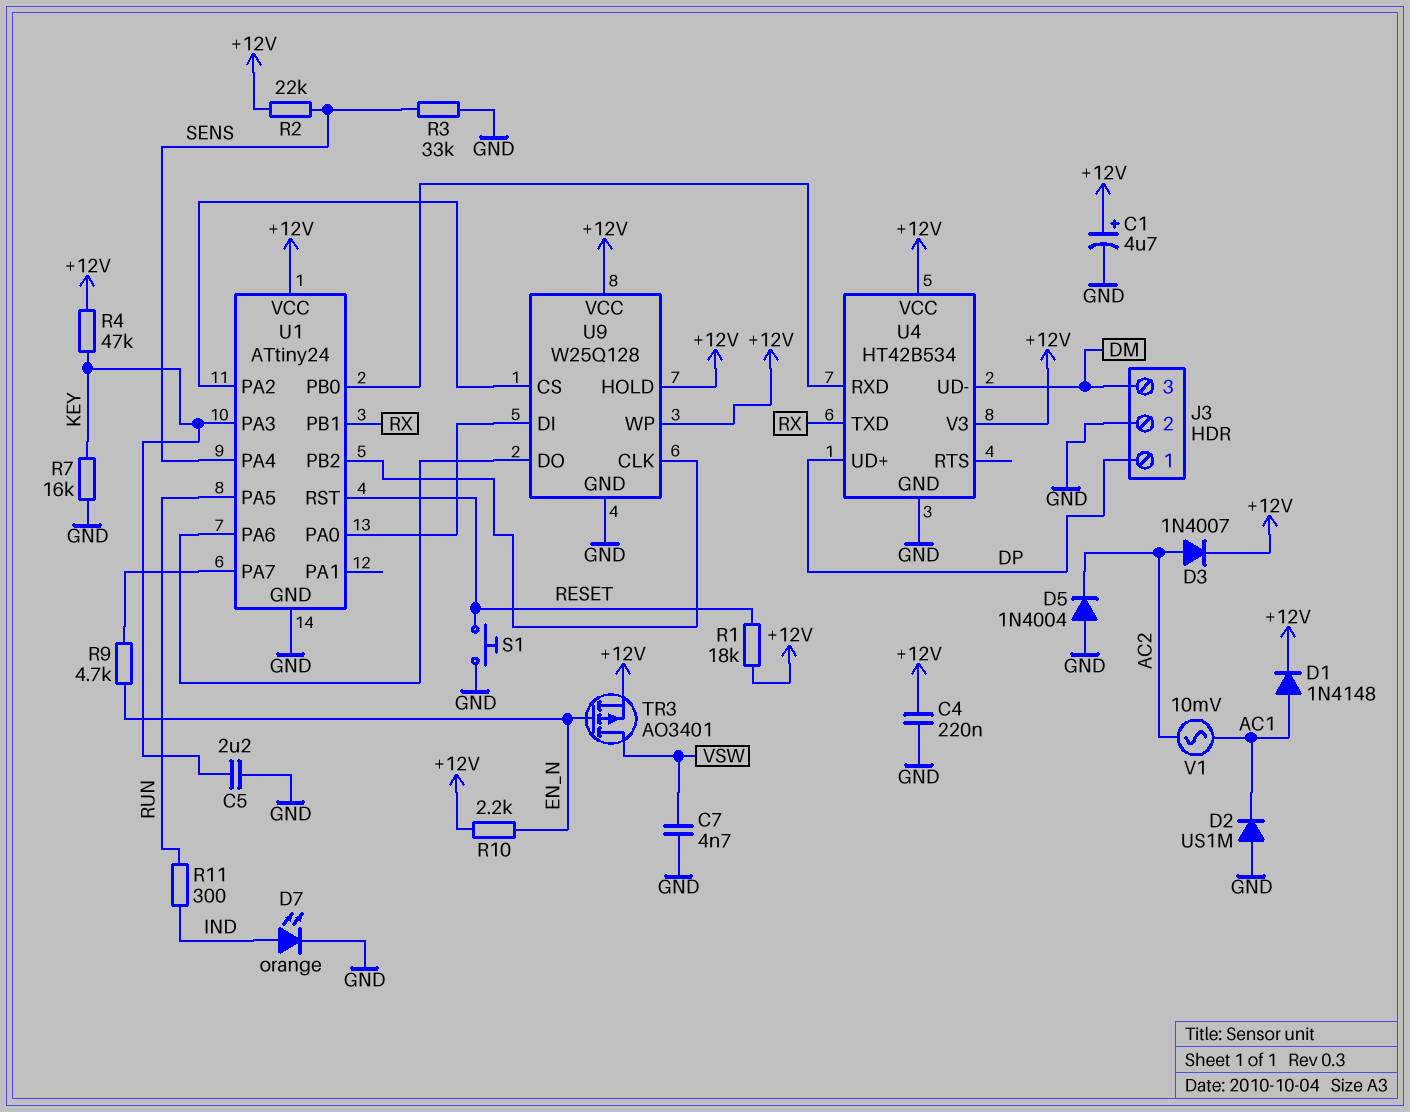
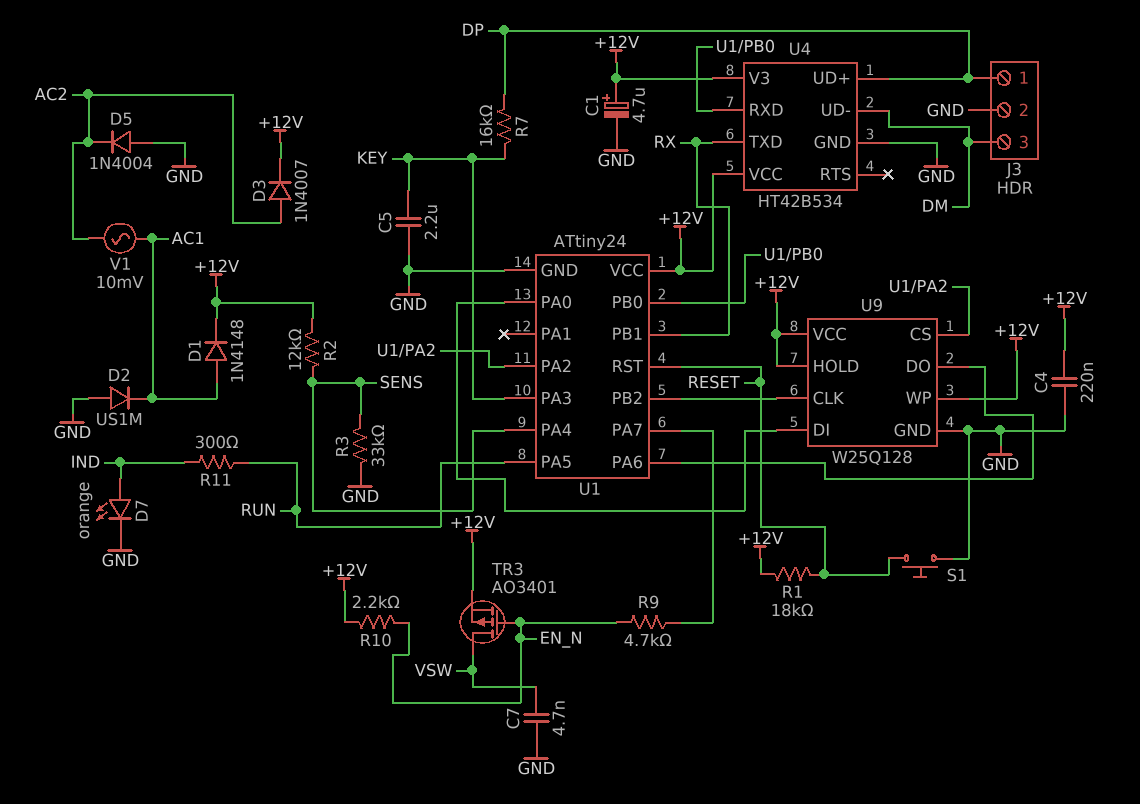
R2: 22k (+12V, SENS) -> 12k (+12V, SENS)
R4: 47k (+12V, KEY) -> none
R7: 16k (GND, KEY) -> 16k (DP, KEY)

